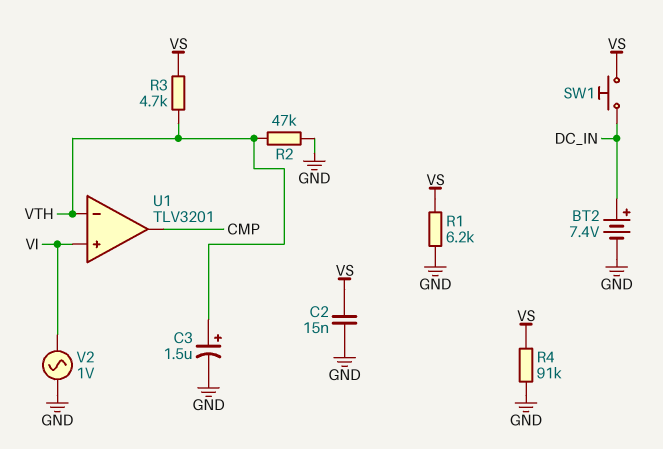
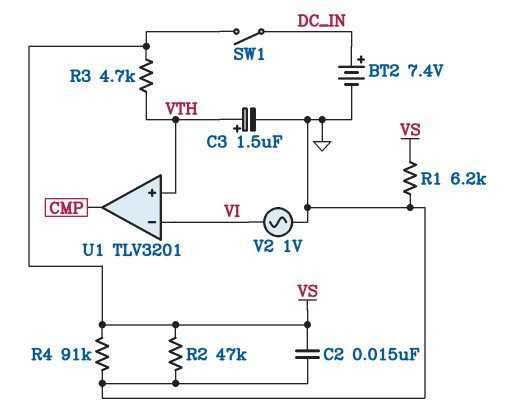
R2: 47k (GND, VTH) -> 47k (GND, VS)
SW1: button (DC_IN, VS) -> switch (DC_IN, VS)
U1 pin in+: VI -> VTH
U1 pin in-: VTH -> VI

